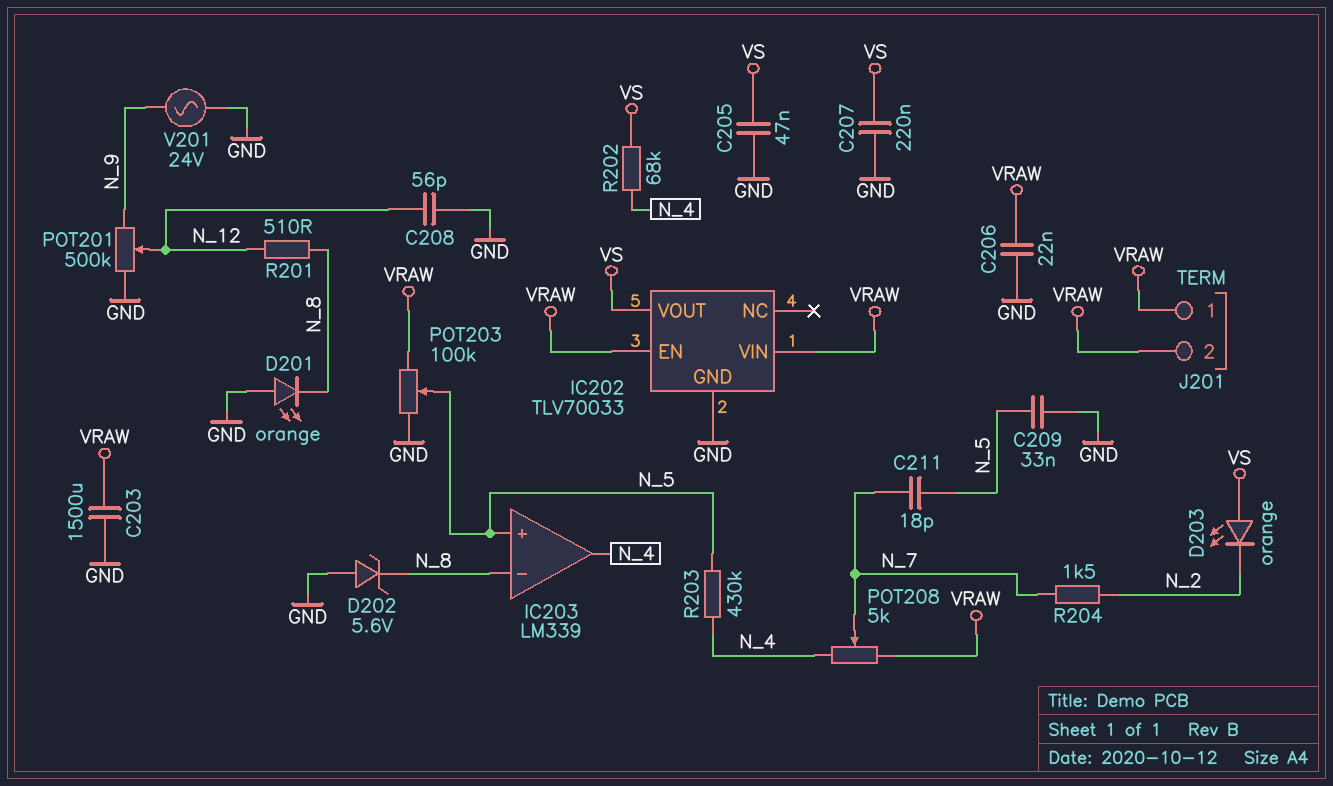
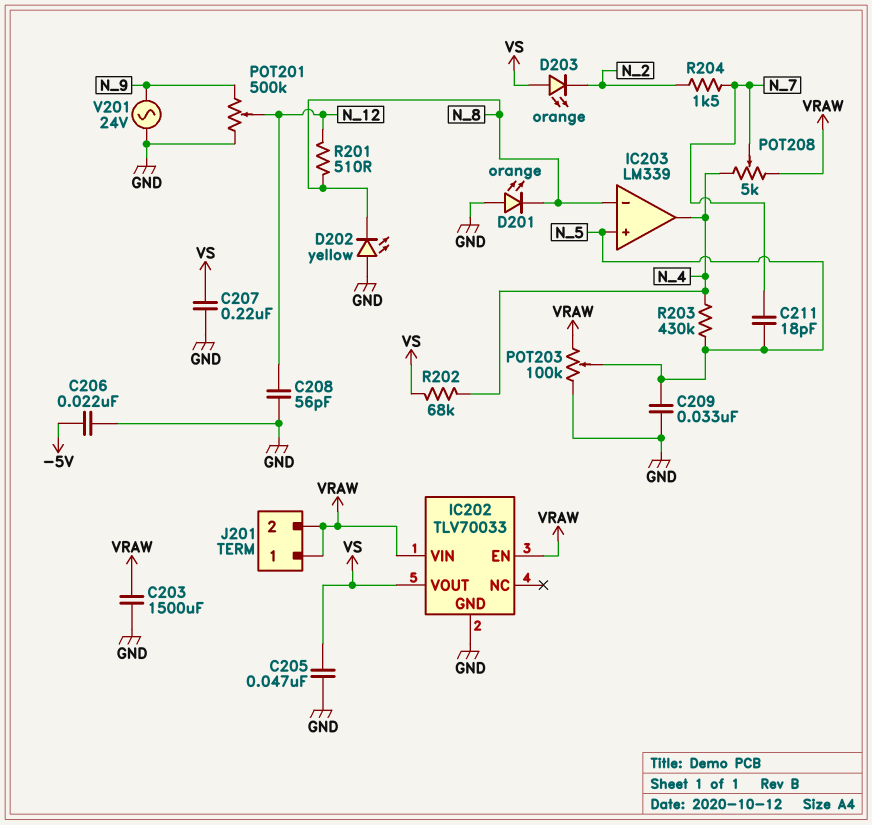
C206: 22nF (GND, VRAW) -> 22nF (-5V, GND)
D202: zener 5.6V (A GND, K N_8) -> LED yellow (A GND, K N_8)

